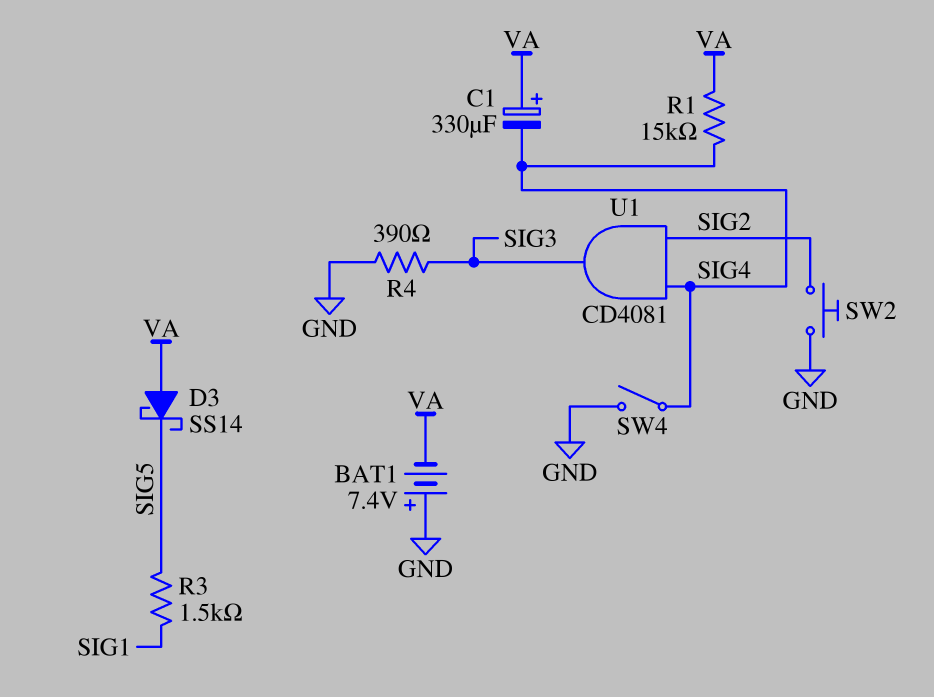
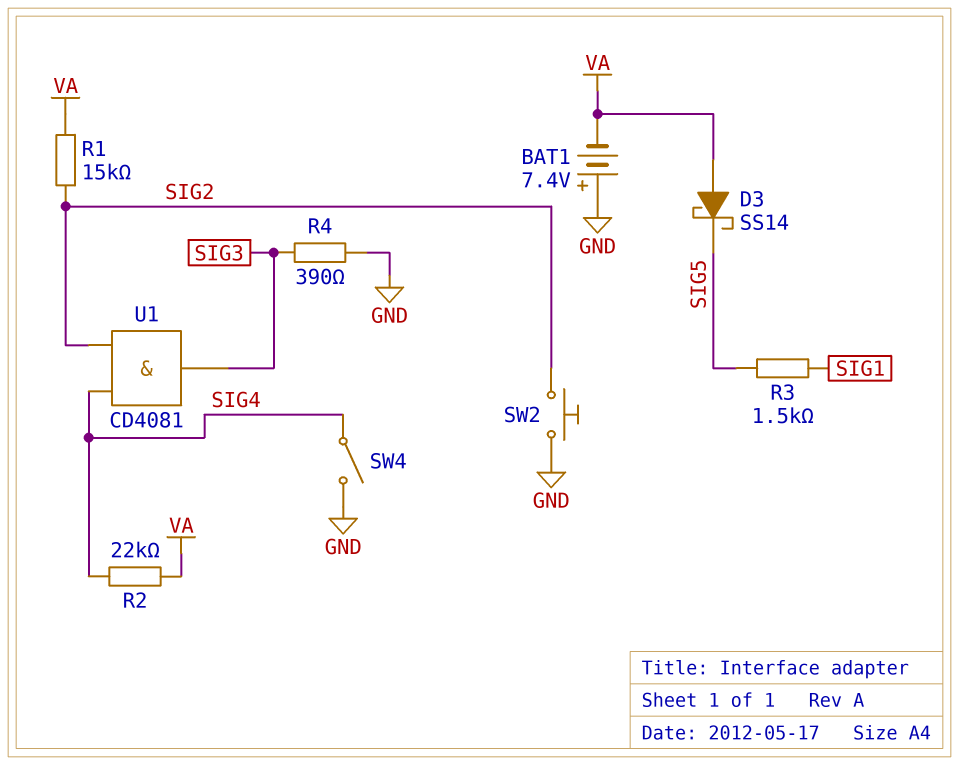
C1: 330uF (plus VA, minus SIG4) -> none
R1: 15k (SIG4, VA) -> 15k (SIG2, VA)
R2: none -> 22k (SIG4, VA)

